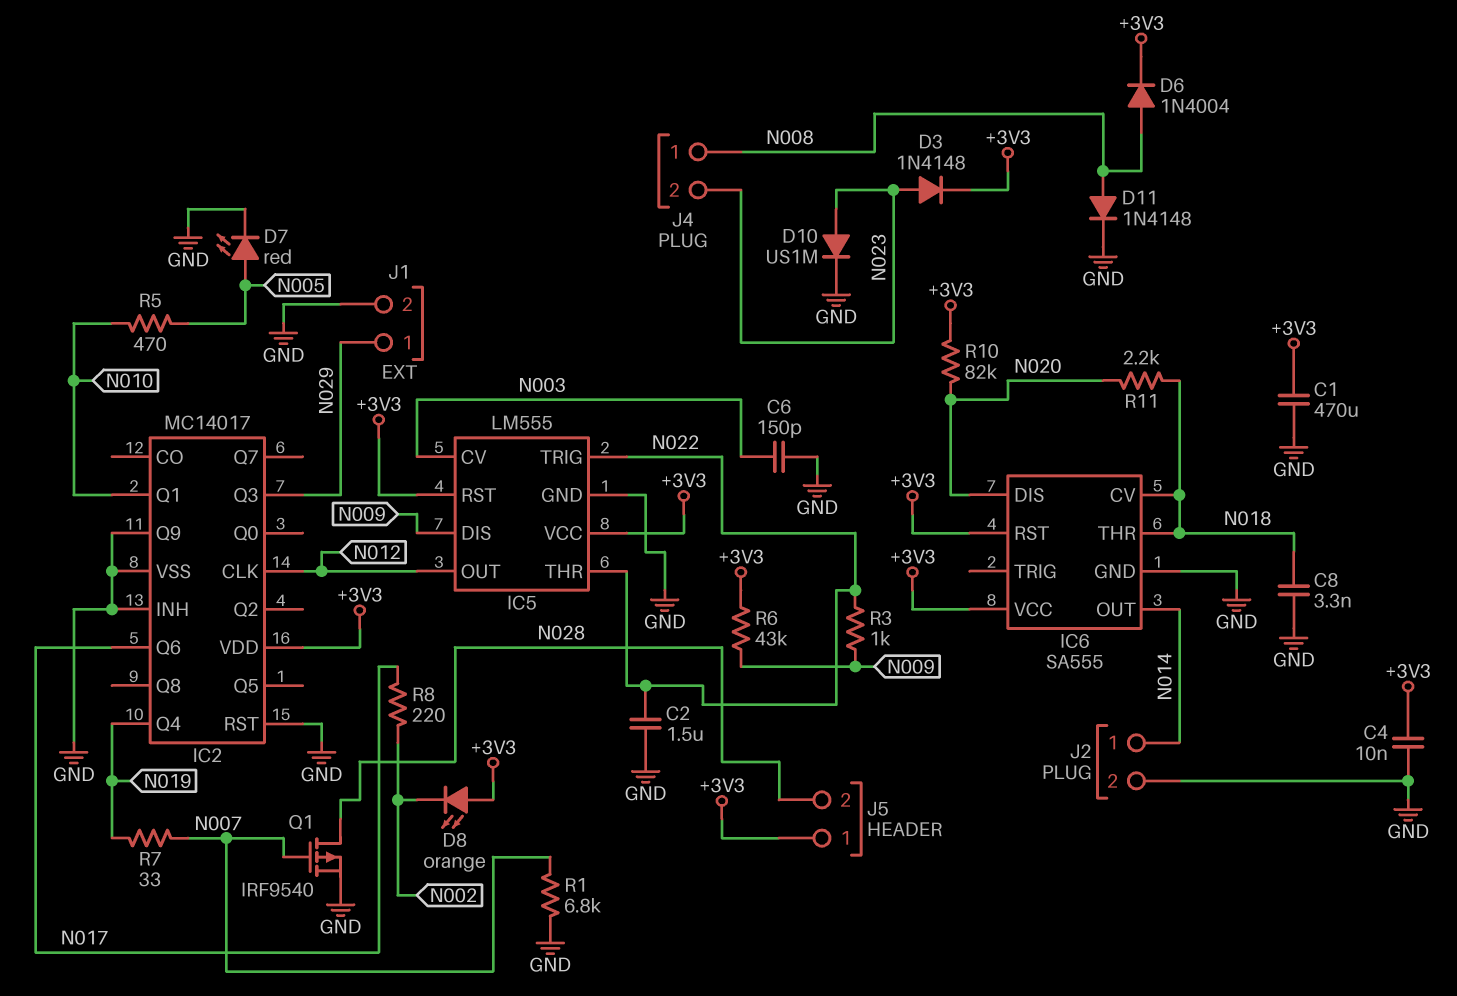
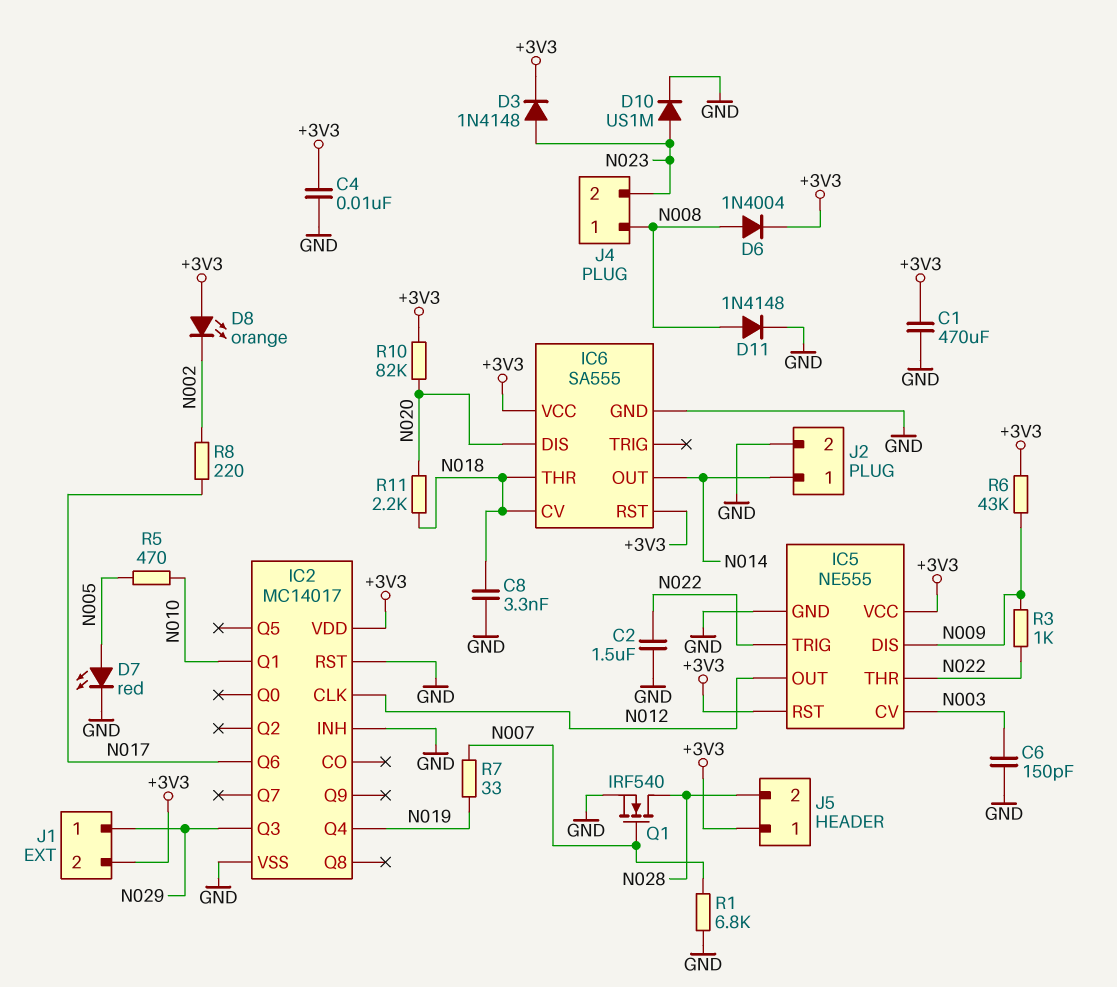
IC2 pin Q9: GND -> none
IC5: LM555 -> NE555
J1 pin 2: GND -> +3V3
Q1: PMOS IRF9540 (G N007, D N028, S GND) -> NMOS IRF540 (G N007, D N028, S GND)

